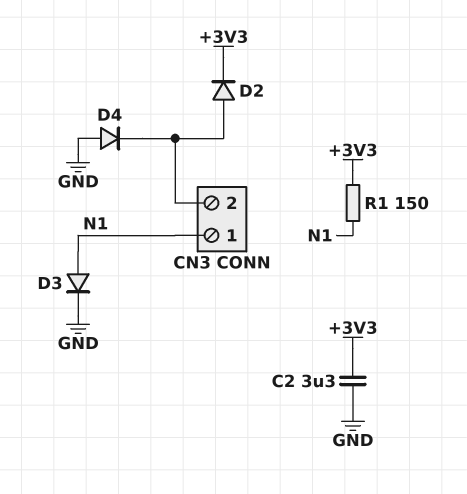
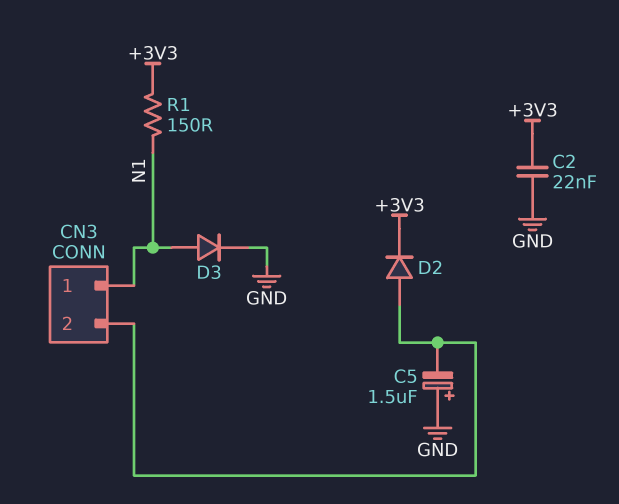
C2: 3.3uF (+3V3, GND) -> 22nF (+3V3, GND)
C5: none -> 1.5uF (plus GND, minus CN3/2)
D4: diode (A GND, K CN3/2) -> none

